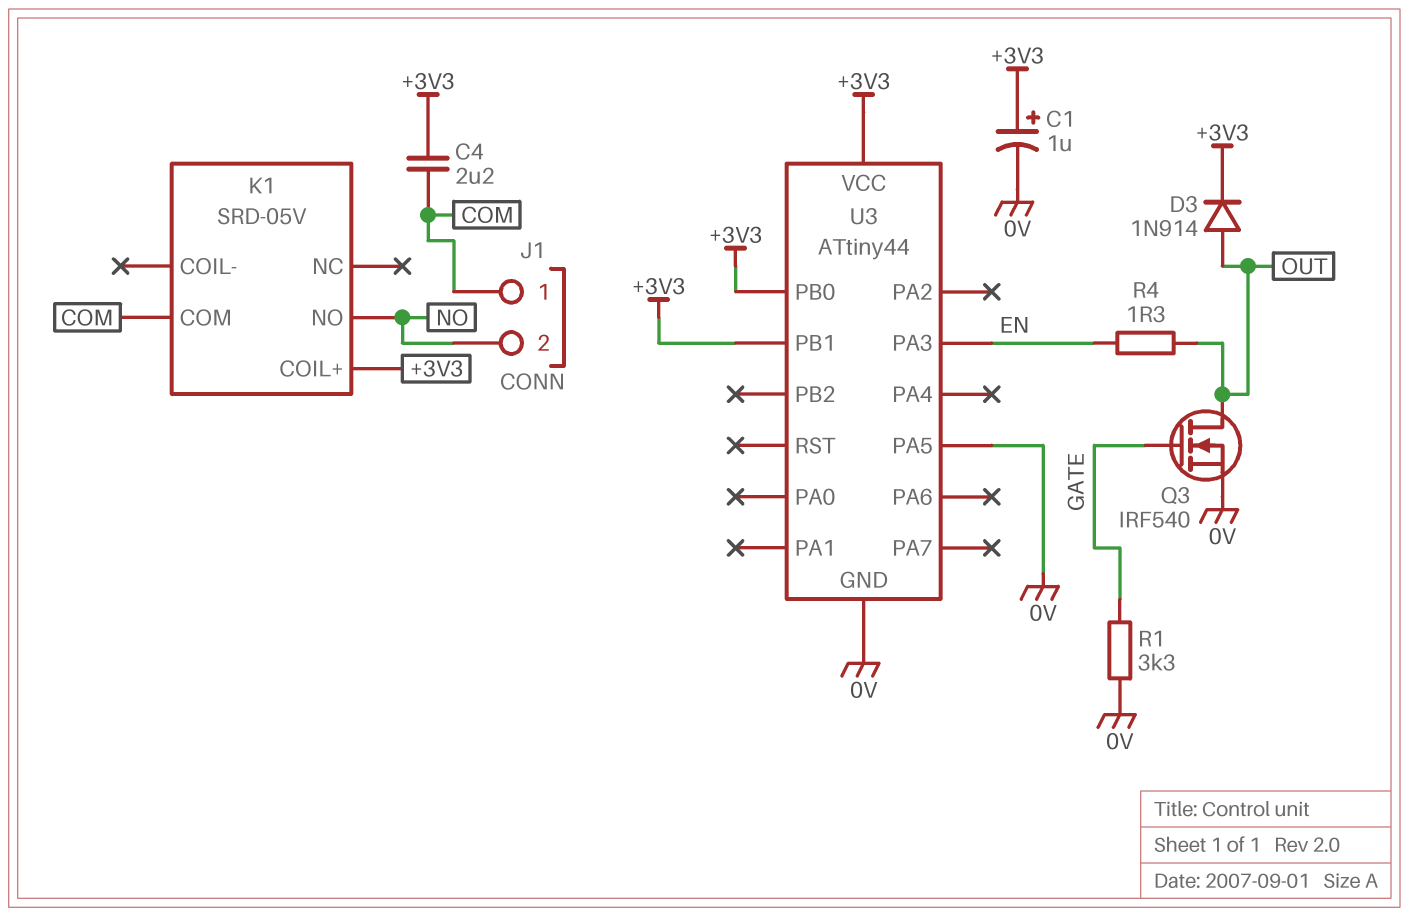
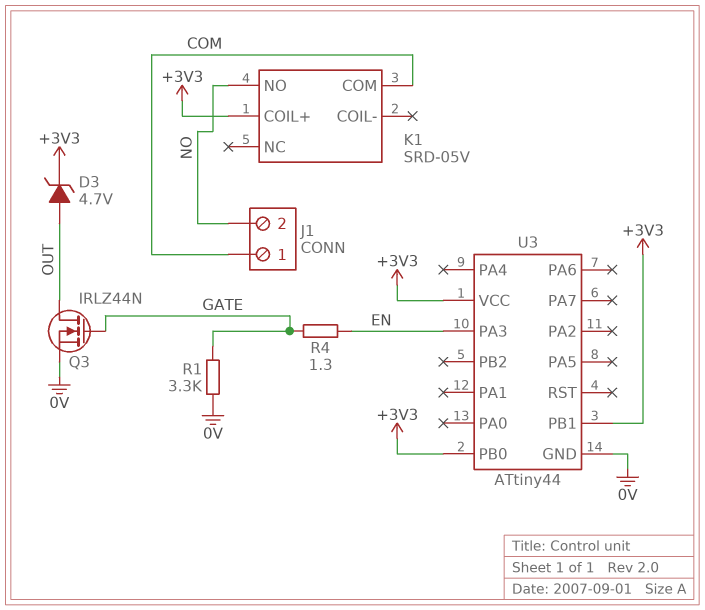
C1: 1uF (plus +3V3, minus 0V) -> none
C4: 2.2uF (+3V3, COM) -> none
D3: diode 1N914 (A OUT, K +3V3) -> zener 4.7V (A OUT, K +3V3)
Q3: NMOS IRF540 (G GATE, D OUT, S 0V) -> NMOS IRLZ44N (G GATE, D OUT, S 0V)
R4: 1.3 (EN, OUT) -> 1.3 (EN, GATE)
U3 pin PA5: 0V -> none

